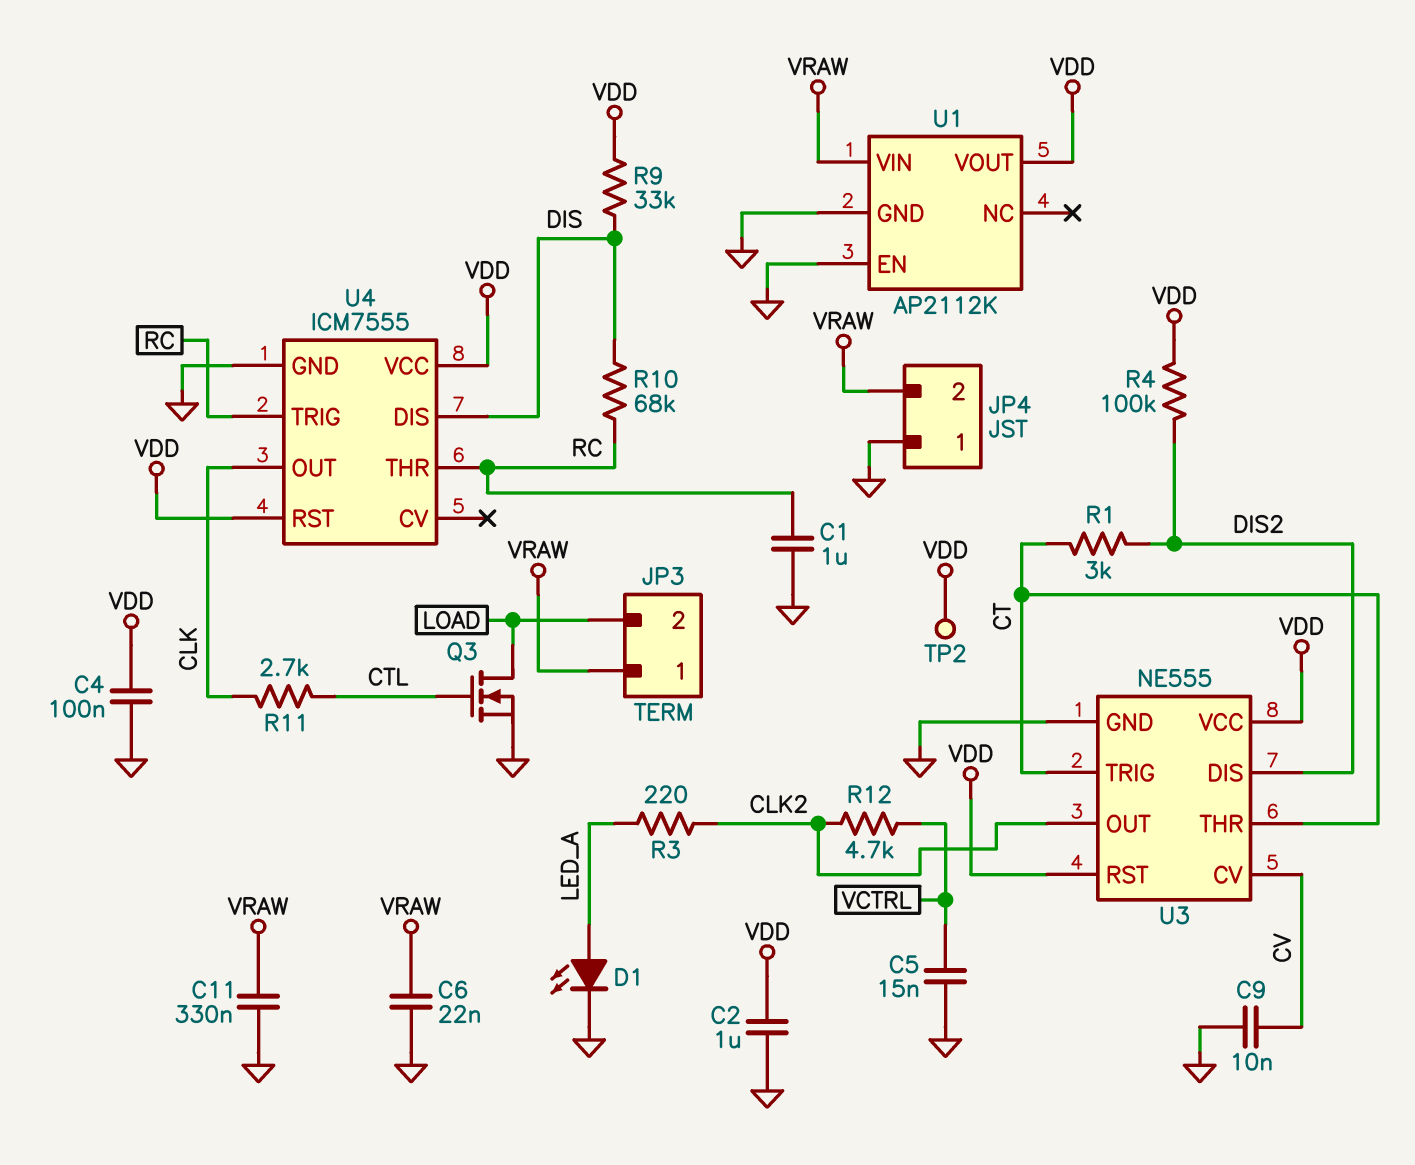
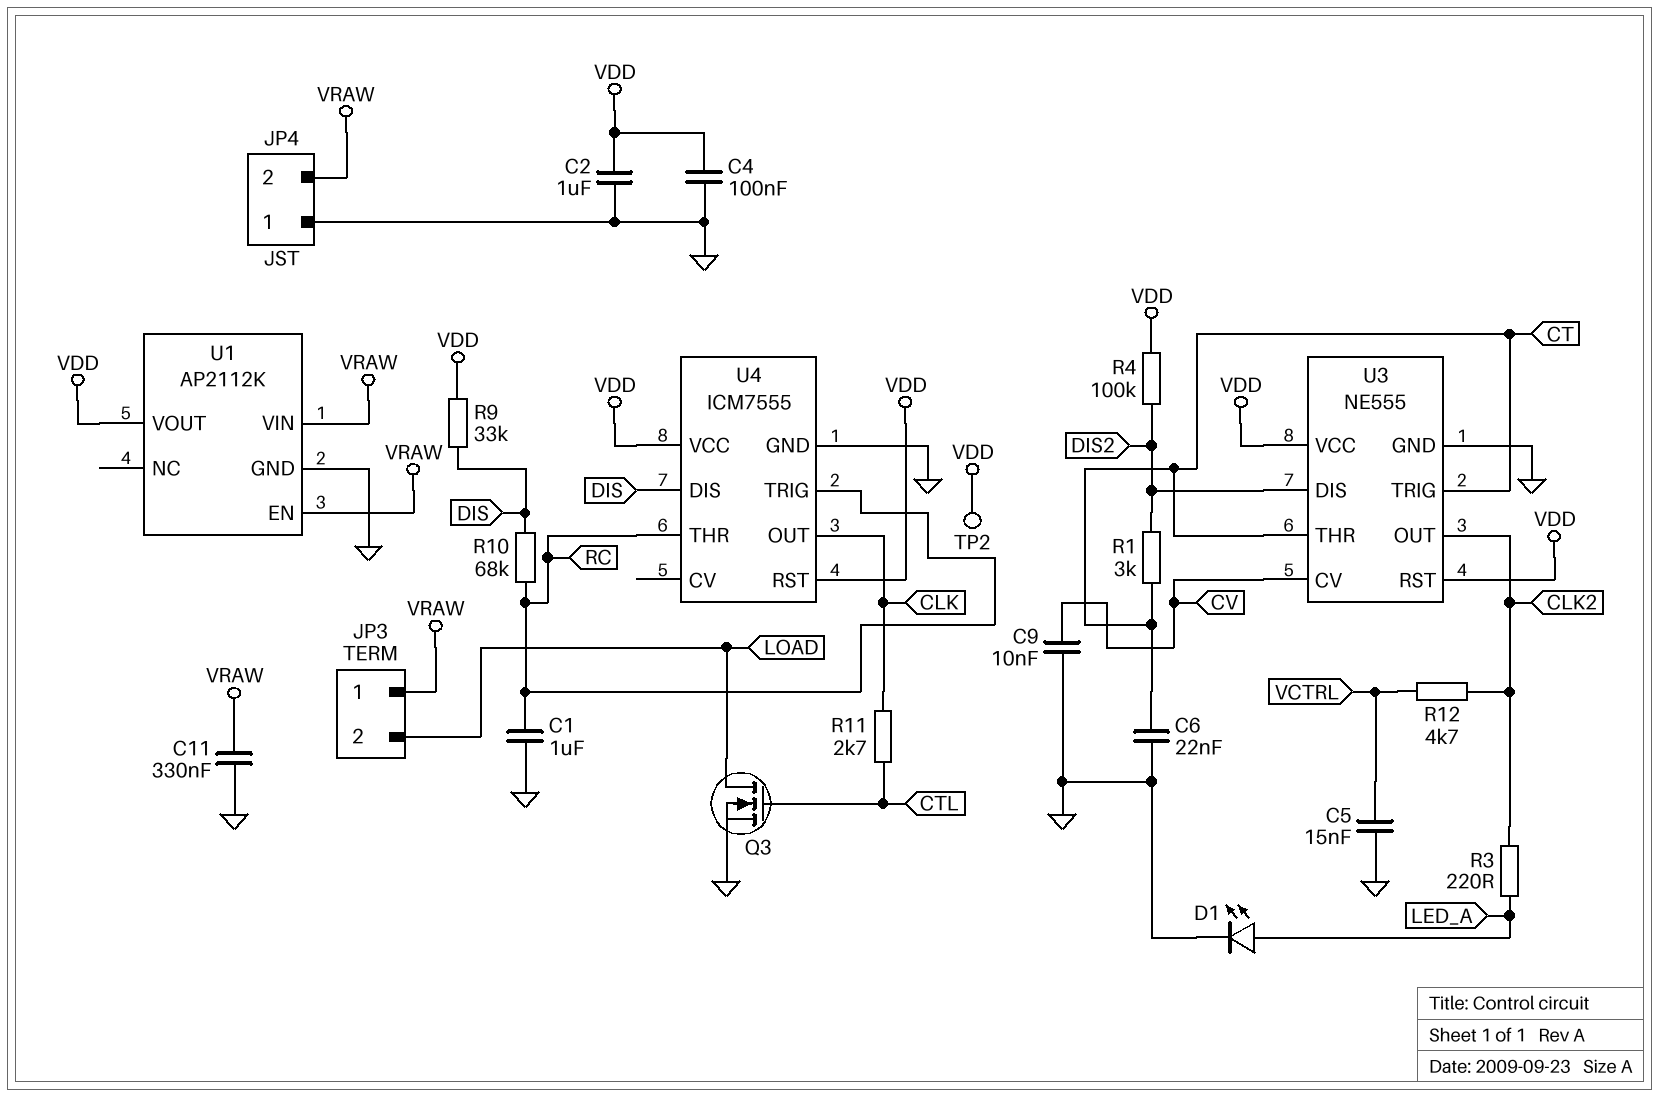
C6: 22nF (GND, VRAW) -> 22nF (CT, GND)
U1 pin EN: GND -> VRAW

